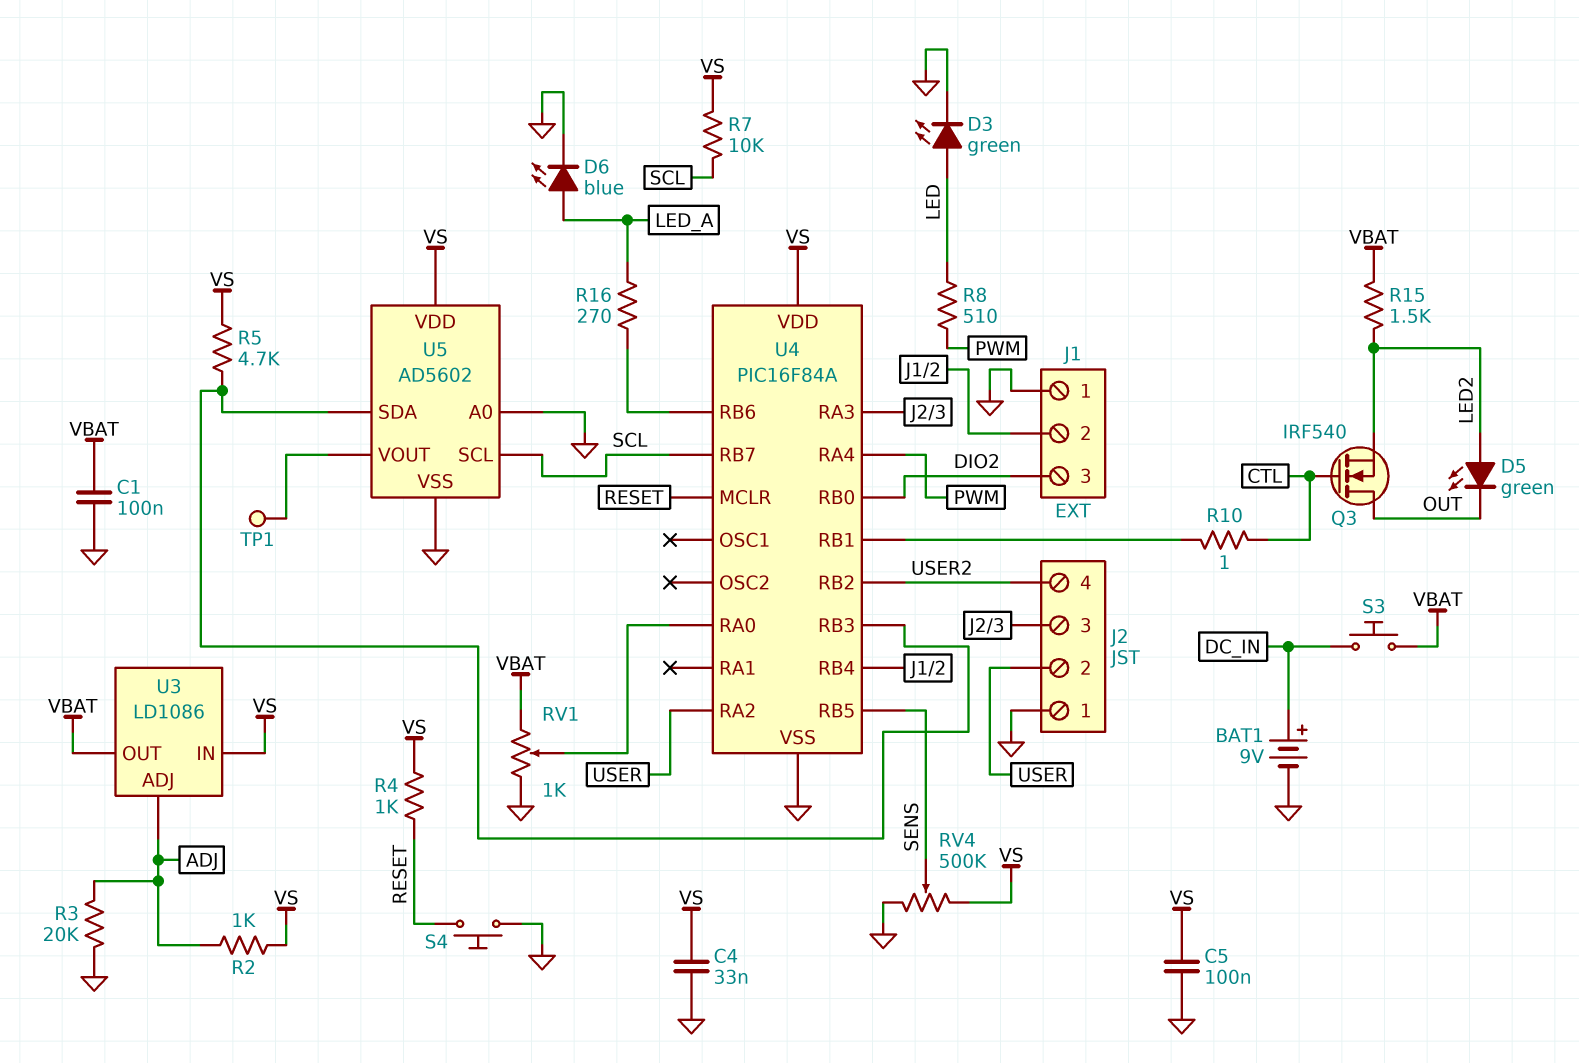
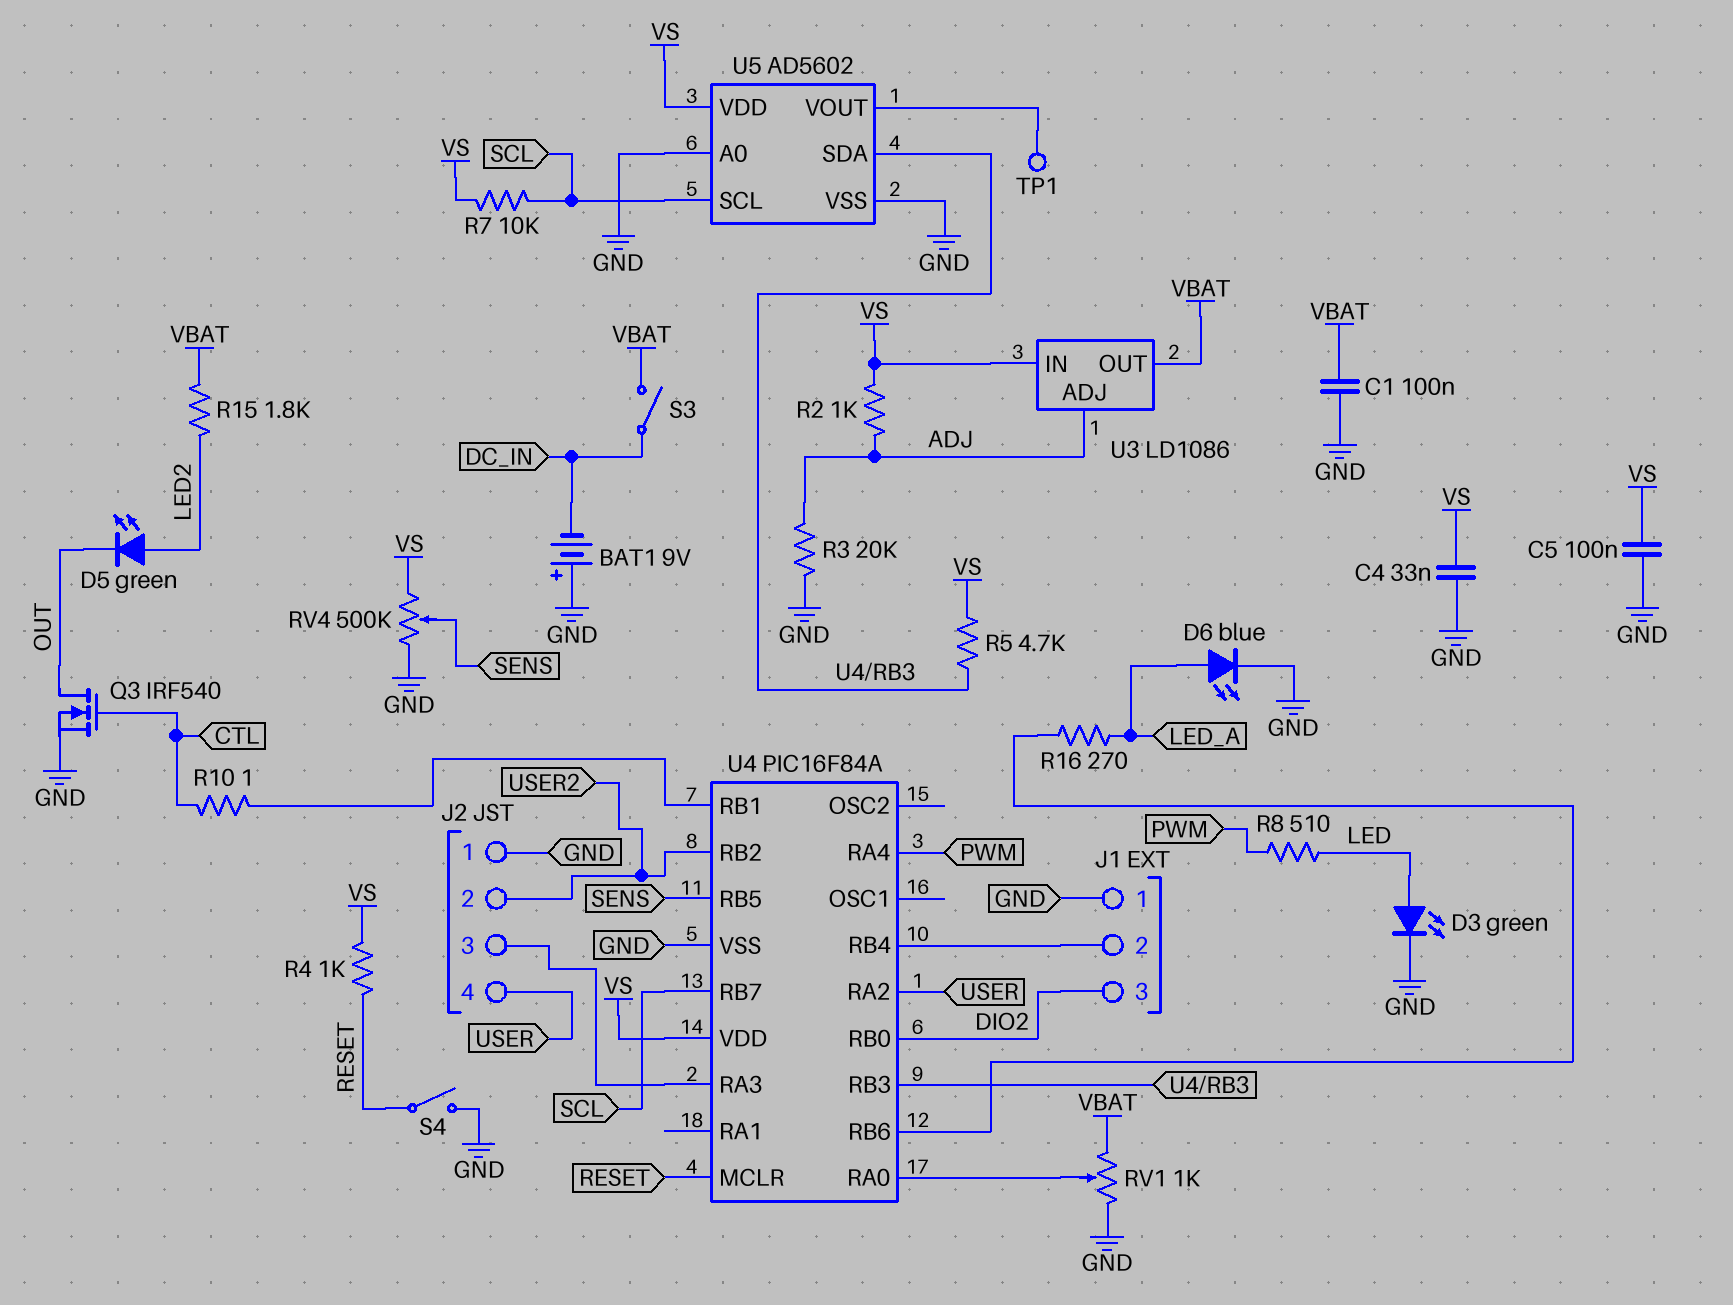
BAT1: 9V (plus DC_IN, minus GND) -> 9V (plus GND, minus DC_IN)
J2 pin 2: USER -> USER2
J2 pin 4: USER2 -> USER
Q3: NMOS IRF540 (G CTL, D OUT, S LED2) -> NMOS IRF540 (G CTL, D OUT, S GND)
R15: 1.5k (LED2, VBAT) -> 1.8k (LED2, VBAT)
S3: button (DC_IN, VBAT) -> switch (DC_IN, VBAT)
S4: button (GND, RESET) -> switch (GND, RESET)

